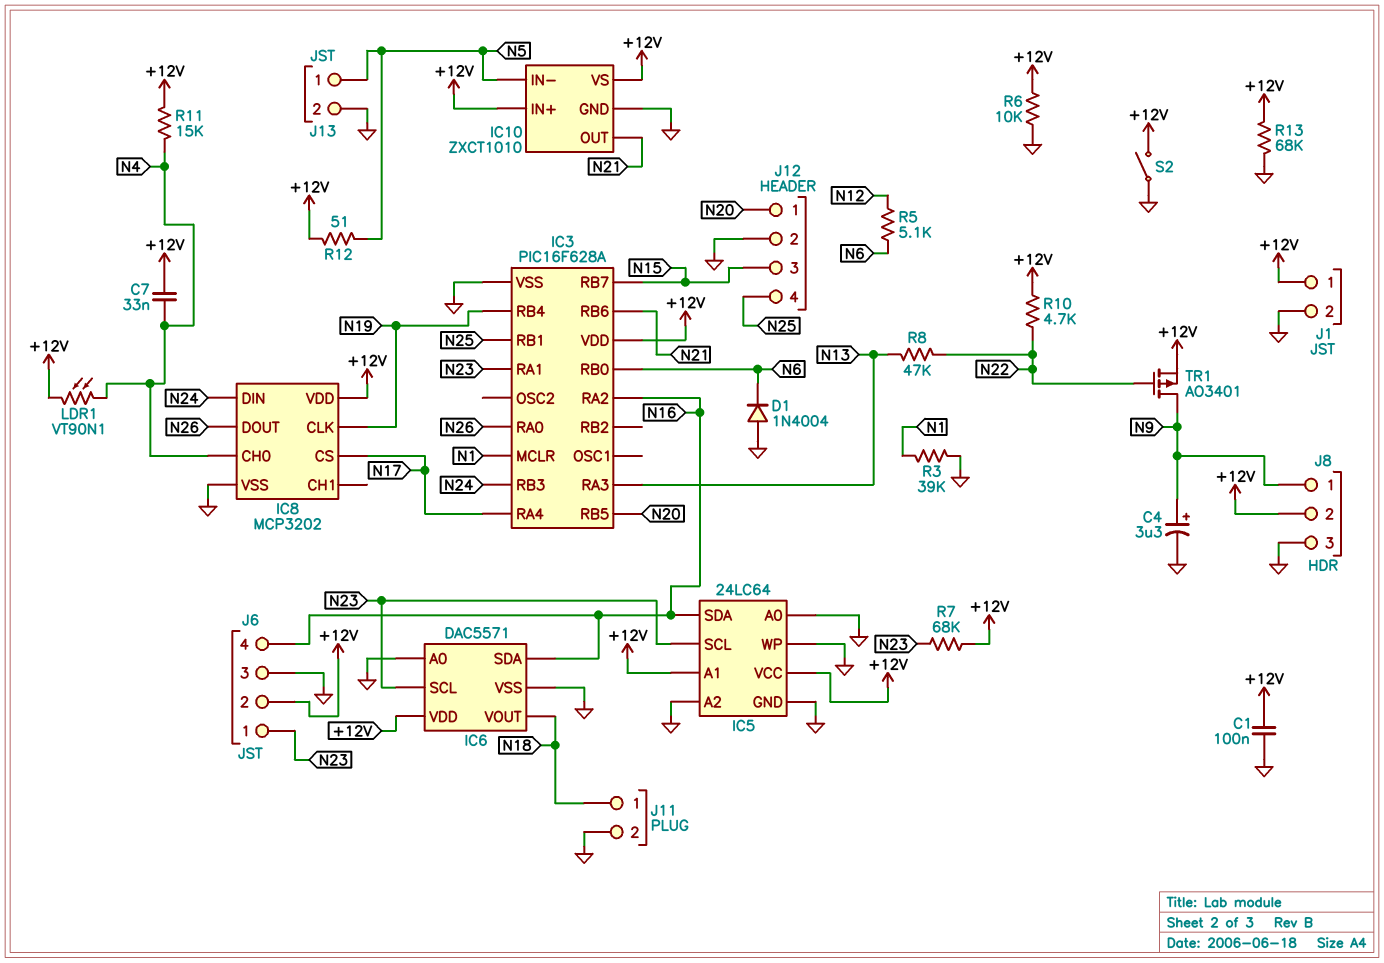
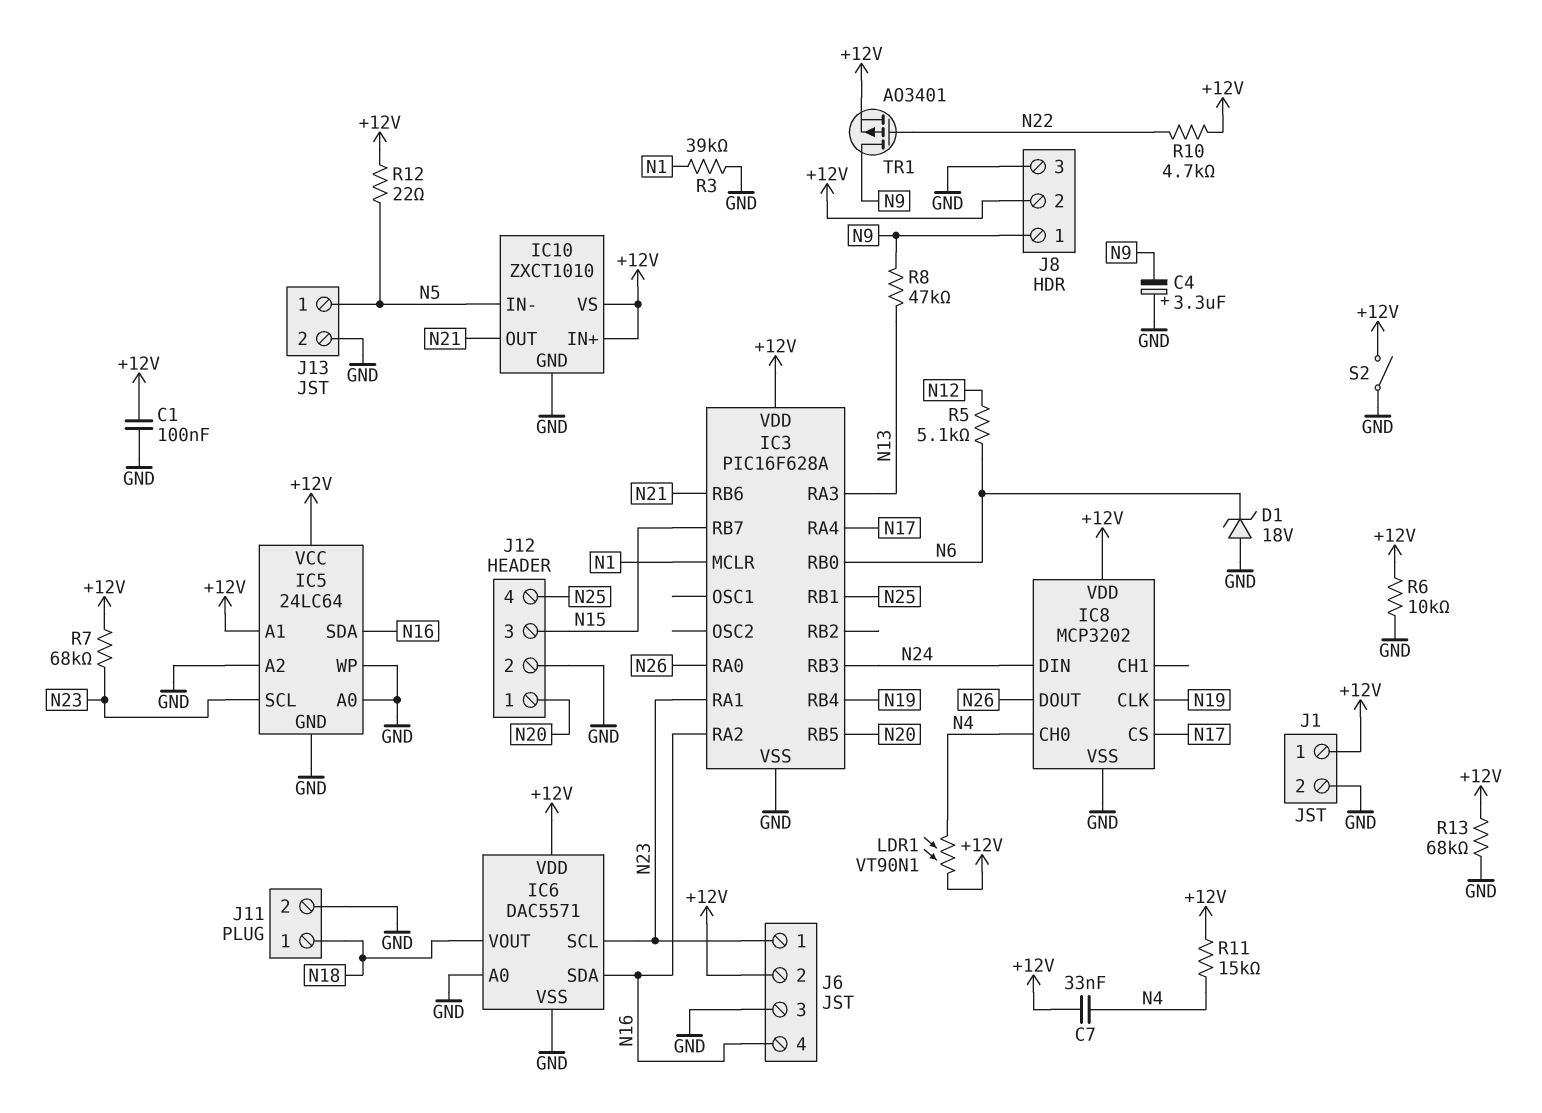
C4: 3.3uF (plus N9, minus GND) -> 3.3uF (plus GND, minus N9)
D1: diode 1N4004 (A GND, K N6) -> zener 18V (A GND, K N6)
R8: 47k (N13, N22) -> 47k (N9, N13)
R12: 51 (+12V, N5) -> 22 (+12V, N5)

